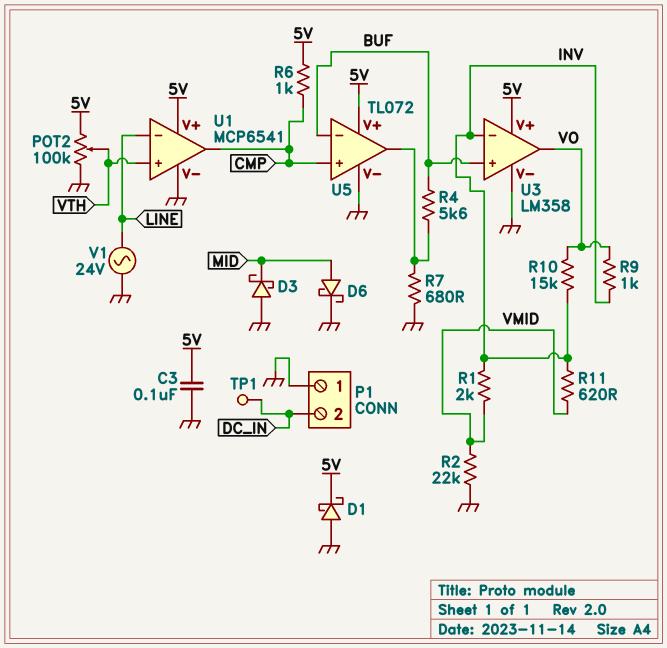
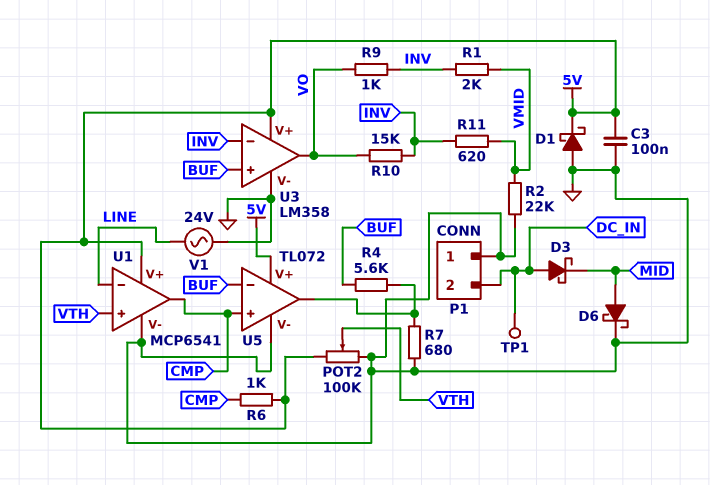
D3: schottky (A GND, K MID) -> schottky (A DC_IN, K MID)

